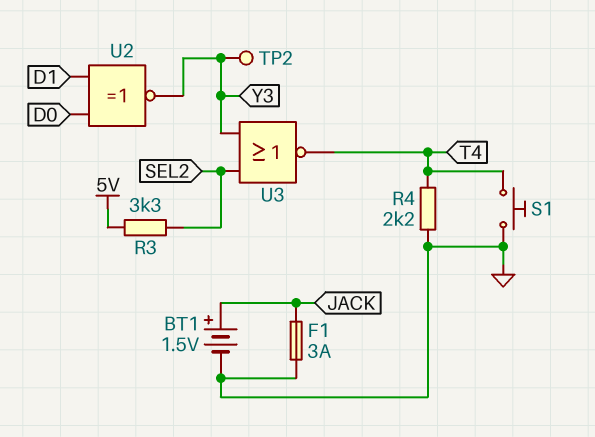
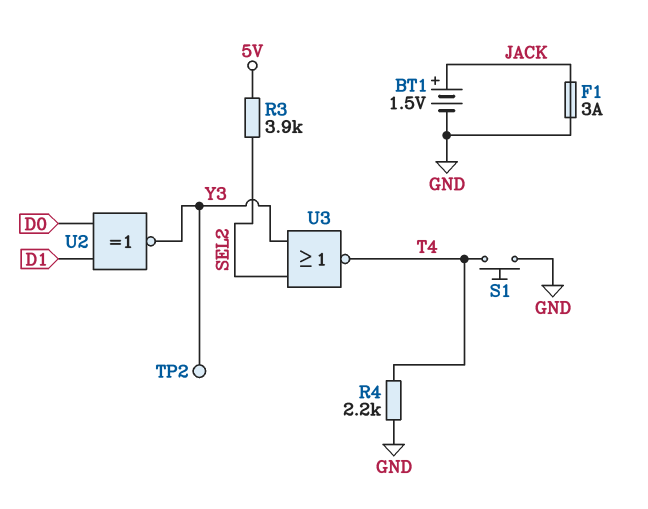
R3: 3.3k (5V, SEL2) -> 3.9k (5V, SEL2)

